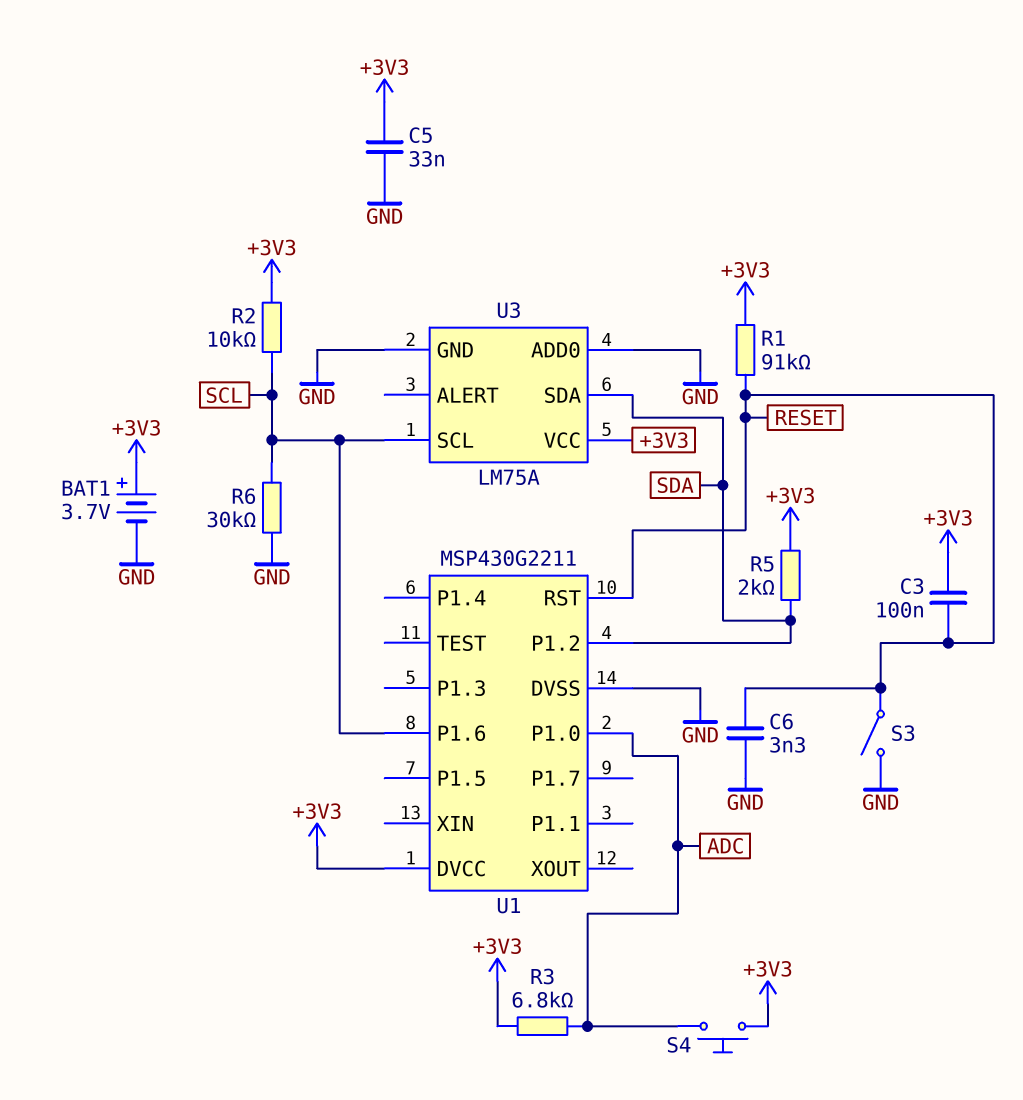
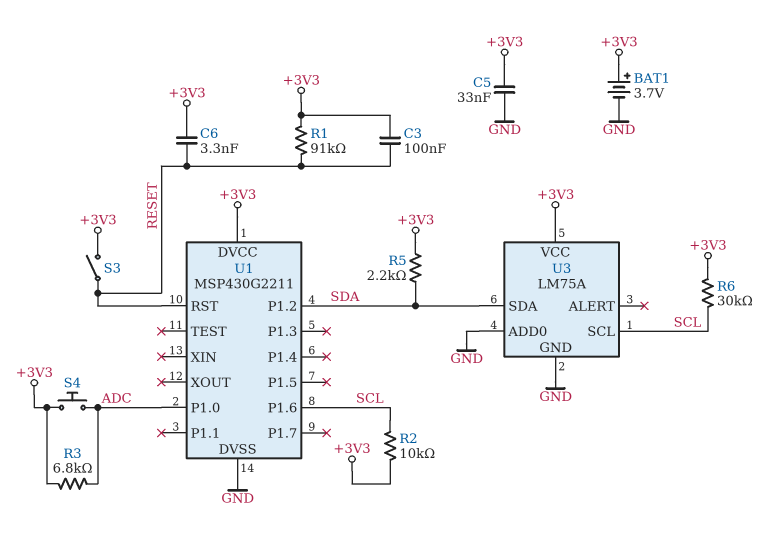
C6: 3.3nF (GND, RESET) -> 3.3nF (+3V3, RESET)
R5: 2k (+3V3, SDA) -> 2.2k (+3V3, SDA)
R6: 30k (GND, SCL) -> 30k (+3V3, SCL)
S3: switch (GND, RESET) -> switch (+3V3, RESET)

